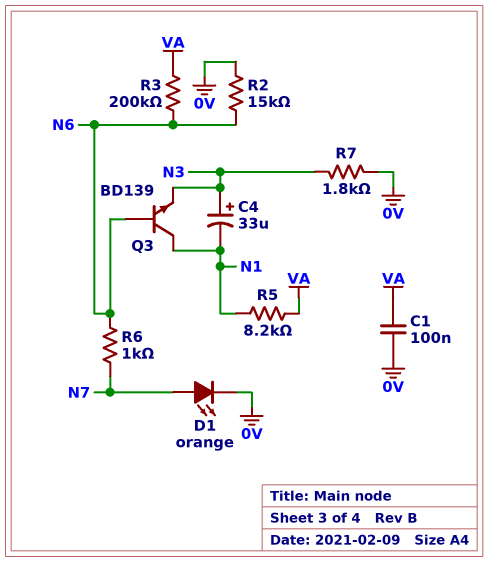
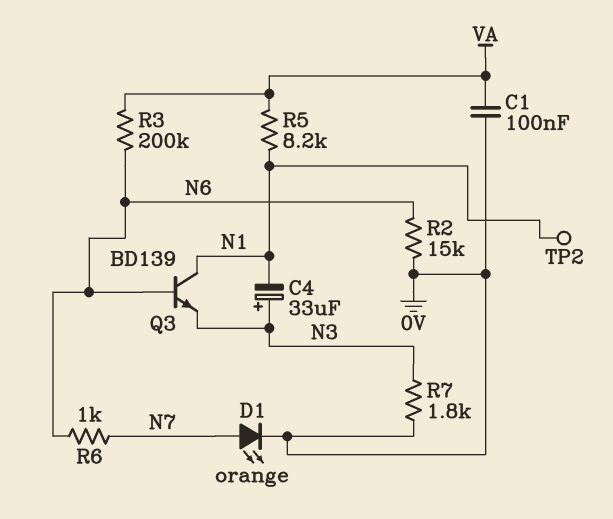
TP2: none -> test point (N1)

